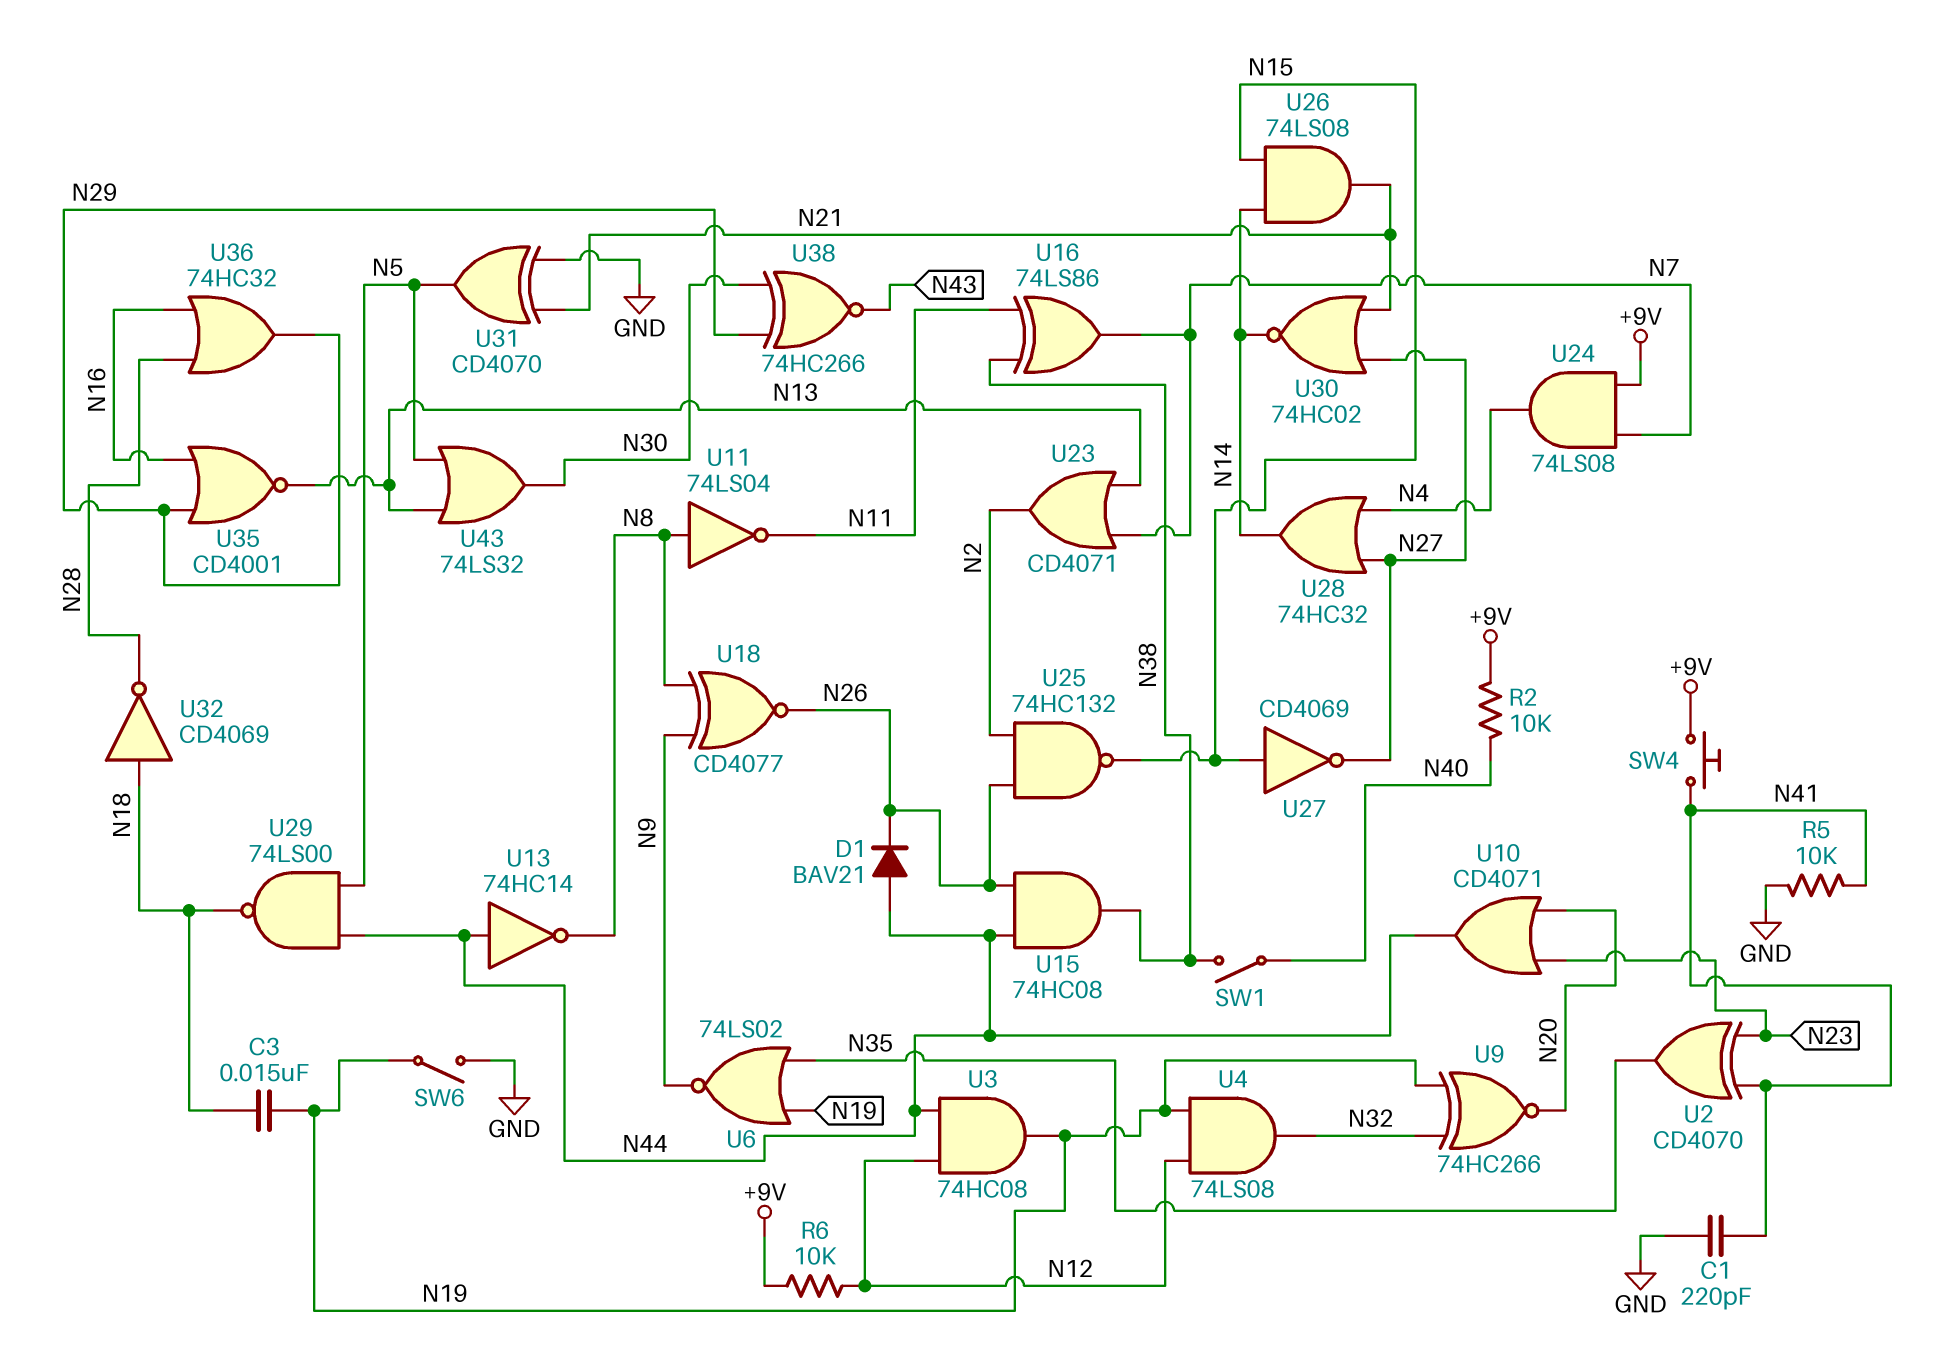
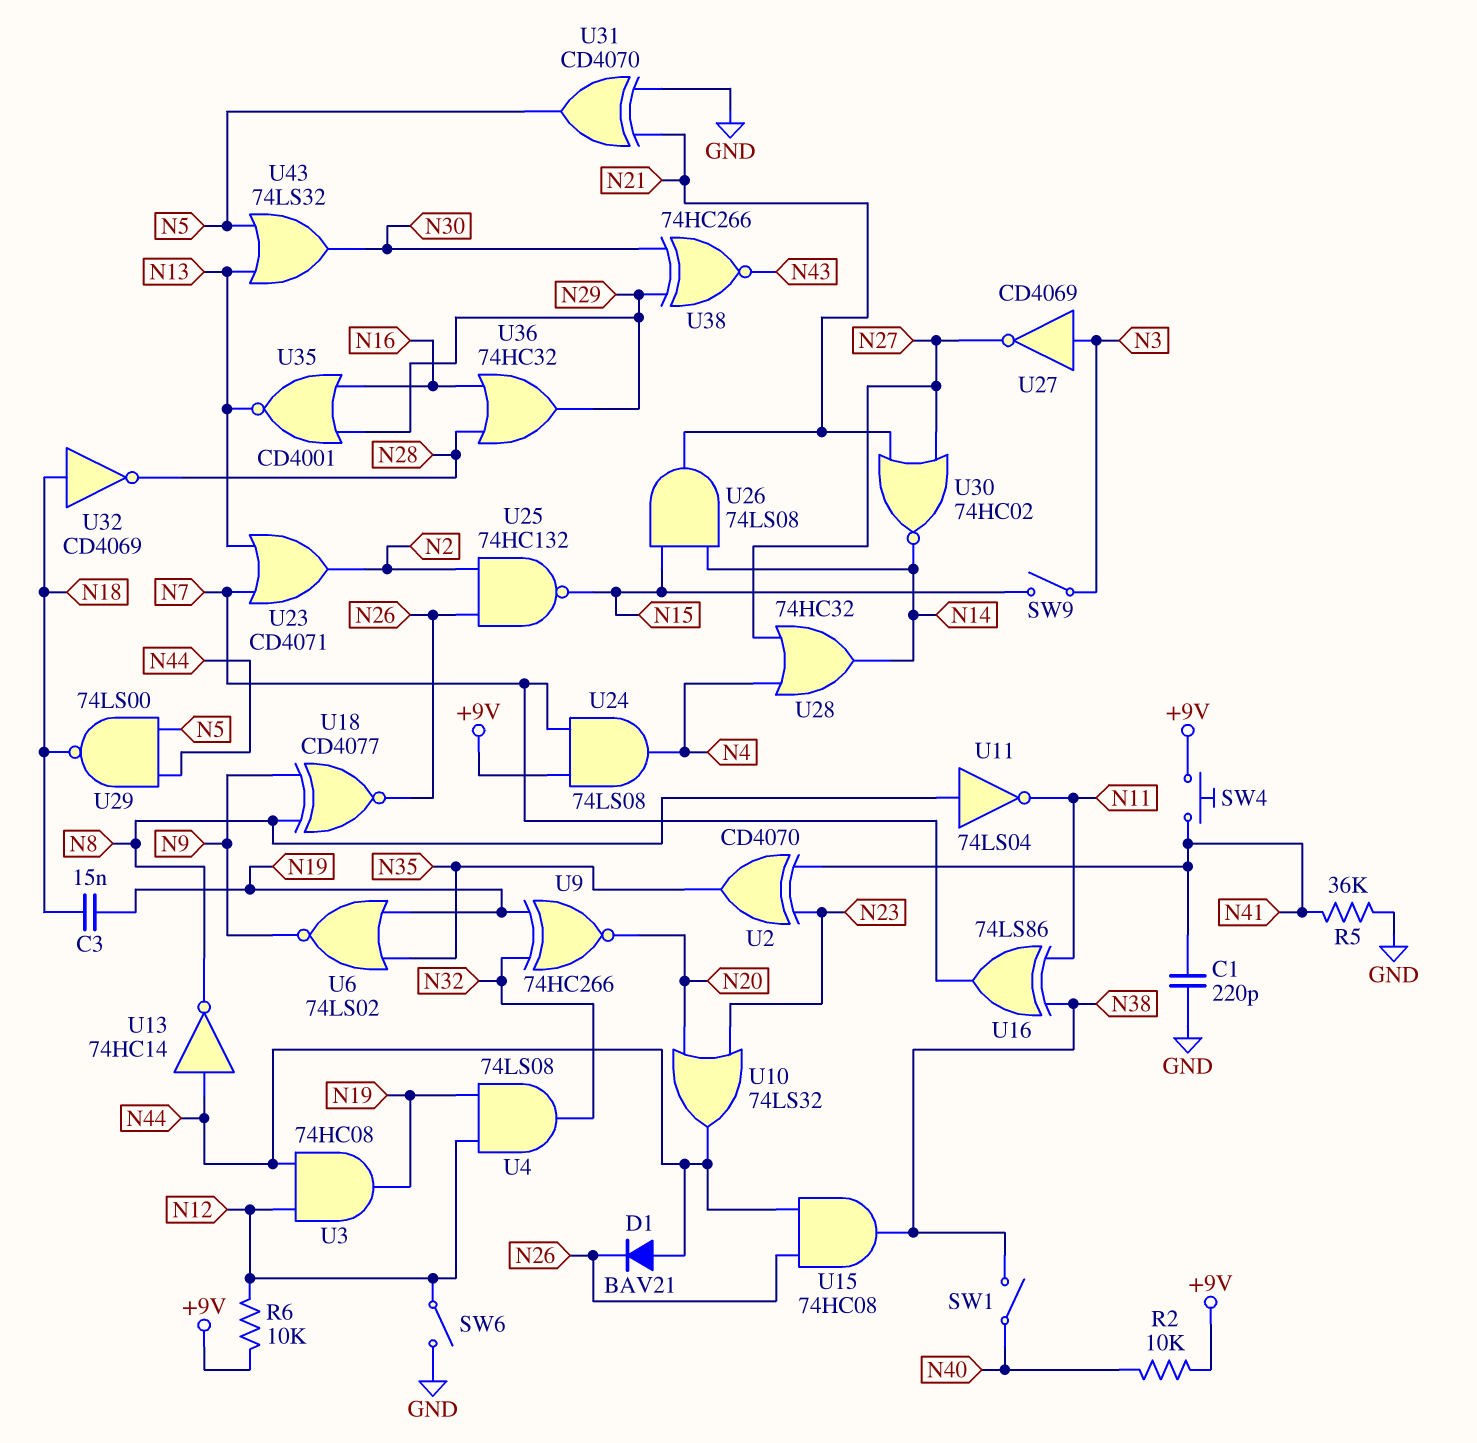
R5: 10k (GND, N41) -> 36k (GND, N41)
SW6: switch (GND, N19) -> switch (GND, N12)
SW9: none -> switch (N3, N15)
U10: OR CD4071 (in N20, in N23, out N44) -> OR 74LS32 (in N20, in N23, out N44)
U27: NOT CD4069 (in N15, out N27) -> NOT CD4069 (in N3, out N27)

